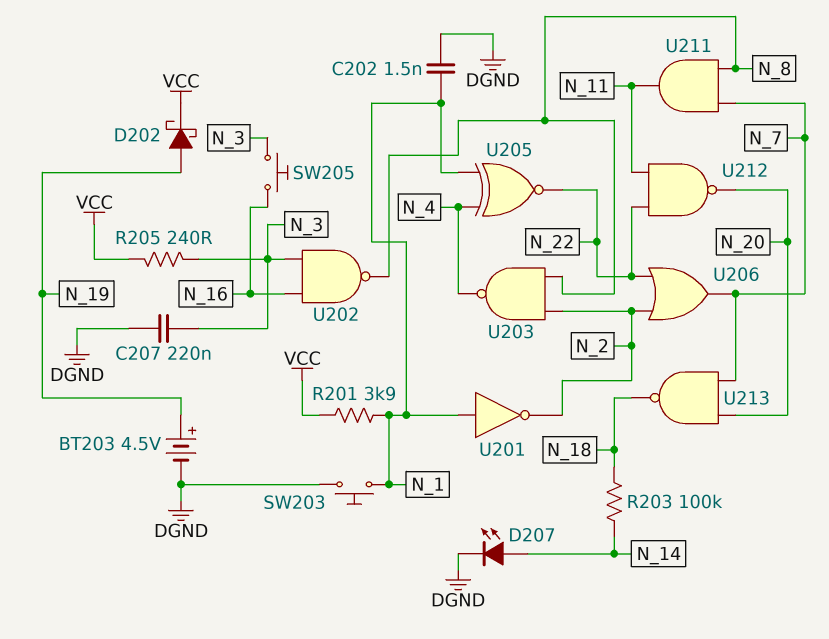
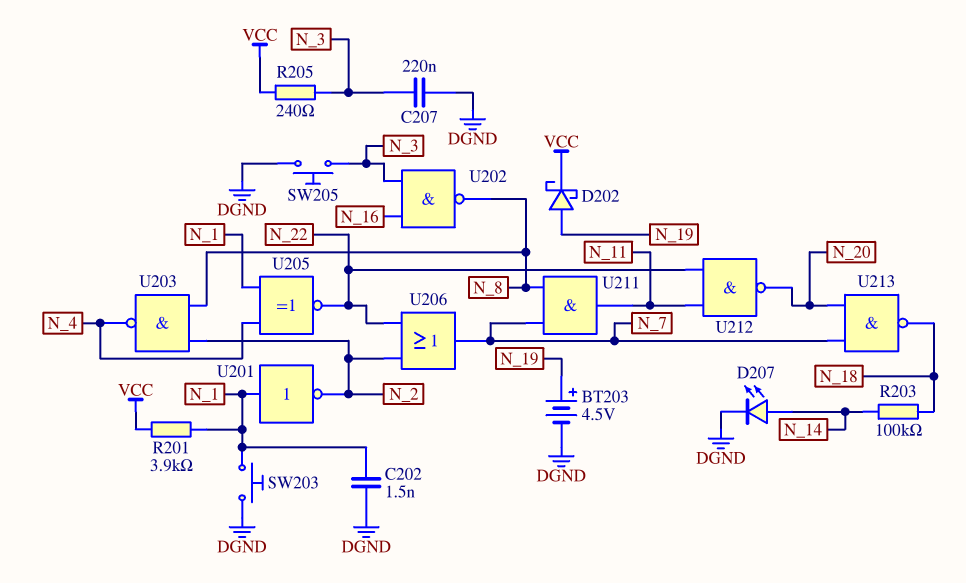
SW205: button (N_3, N_16) -> button (DGND, N_3)

